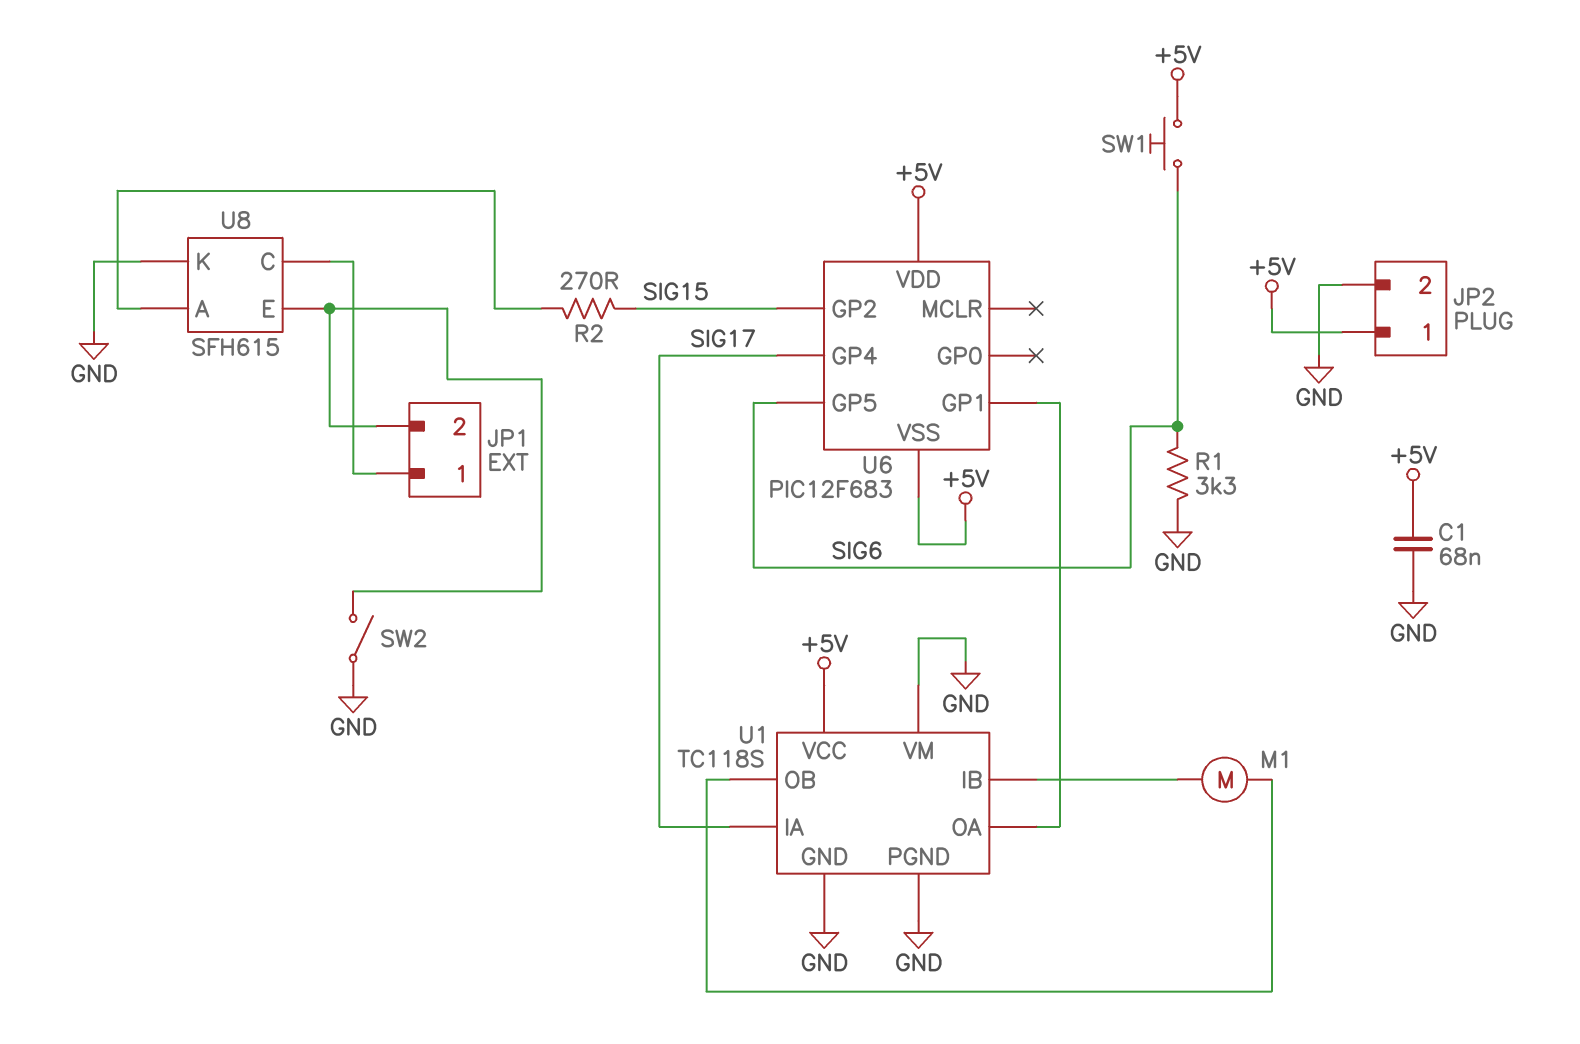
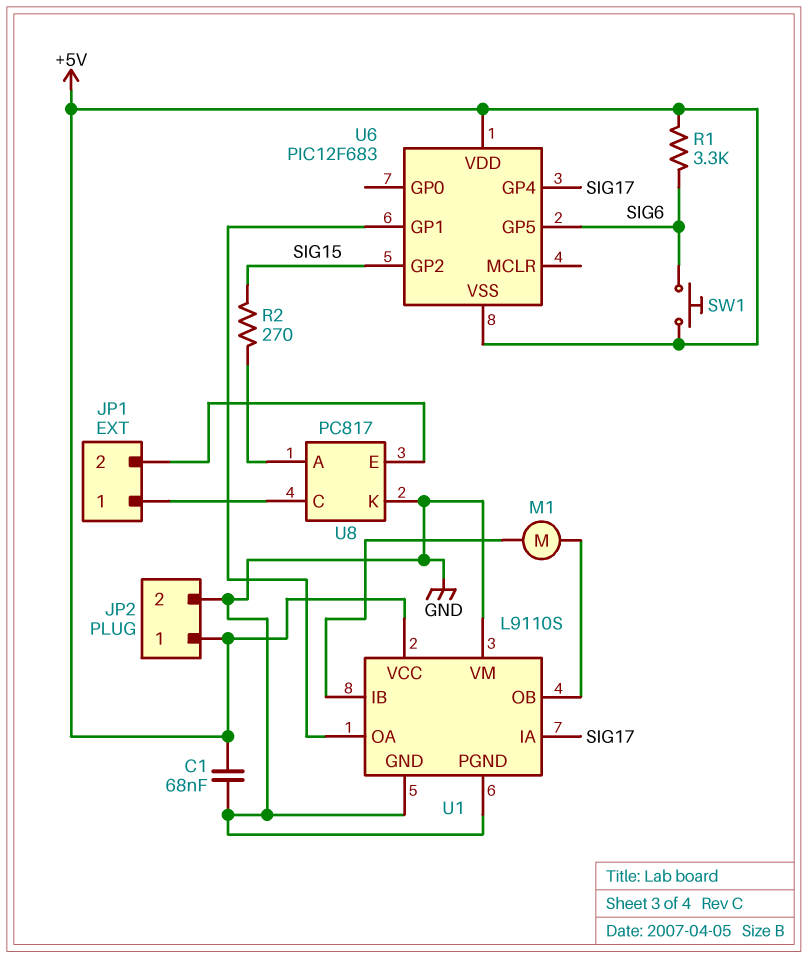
R1: 3.3k (GND, SIG6) -> 3.3k (+5V, SIG6)
SW2: switch (GND, JP1/2) -> none
U1: TC118S -> L9110S
U8: SFH615 -> PC817

